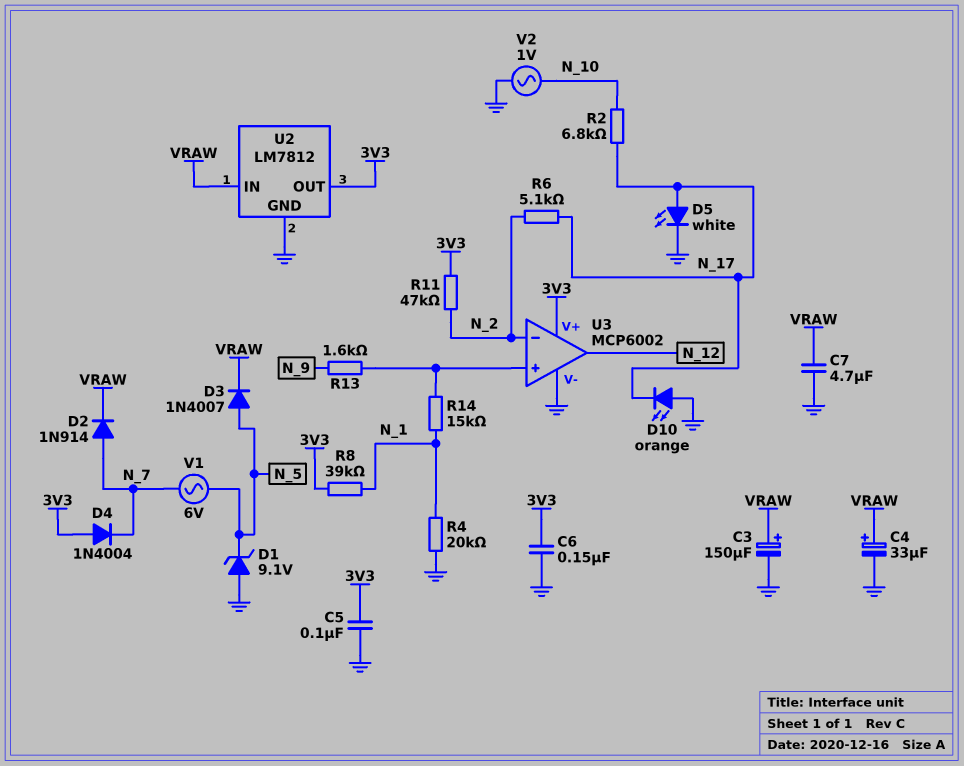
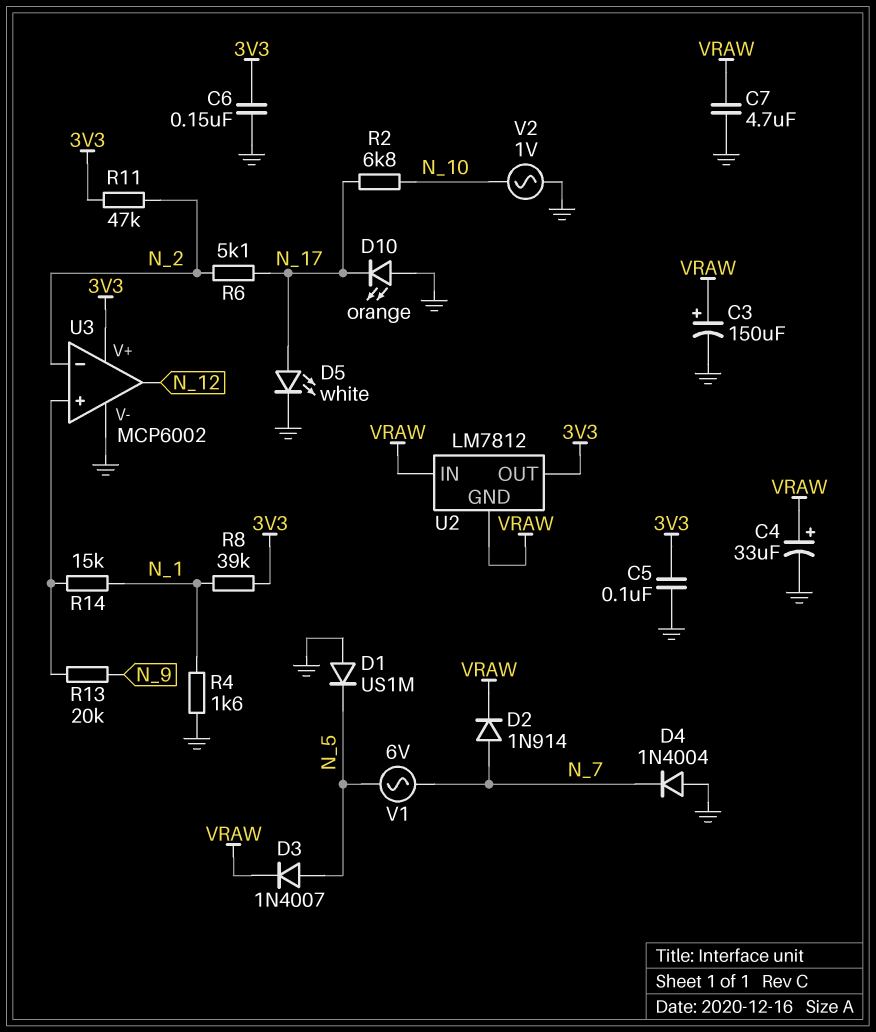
D1: zener 9.1V (A GND, K N_5) -> diode US1M (A GND, K N_5)
D4: diode 1N4004 (A 3V3, K N_7) -> diode 1N4004 (A GND, K N_7)
R4: 20k (GND, N_1) -> 1.6k (GND, N_1)
R13: 1.6k (N_9, U3/in+) -> 20k (N_9, U3/in+)
U2 pin GND: GND -> VRAW

